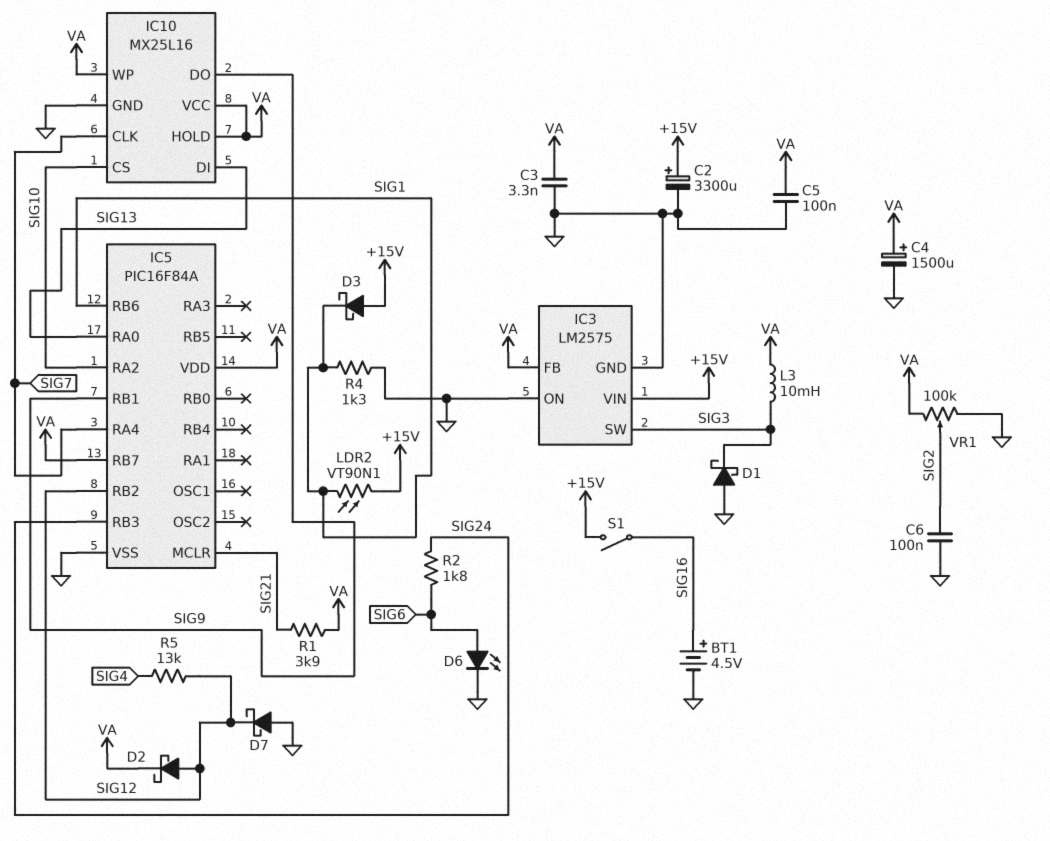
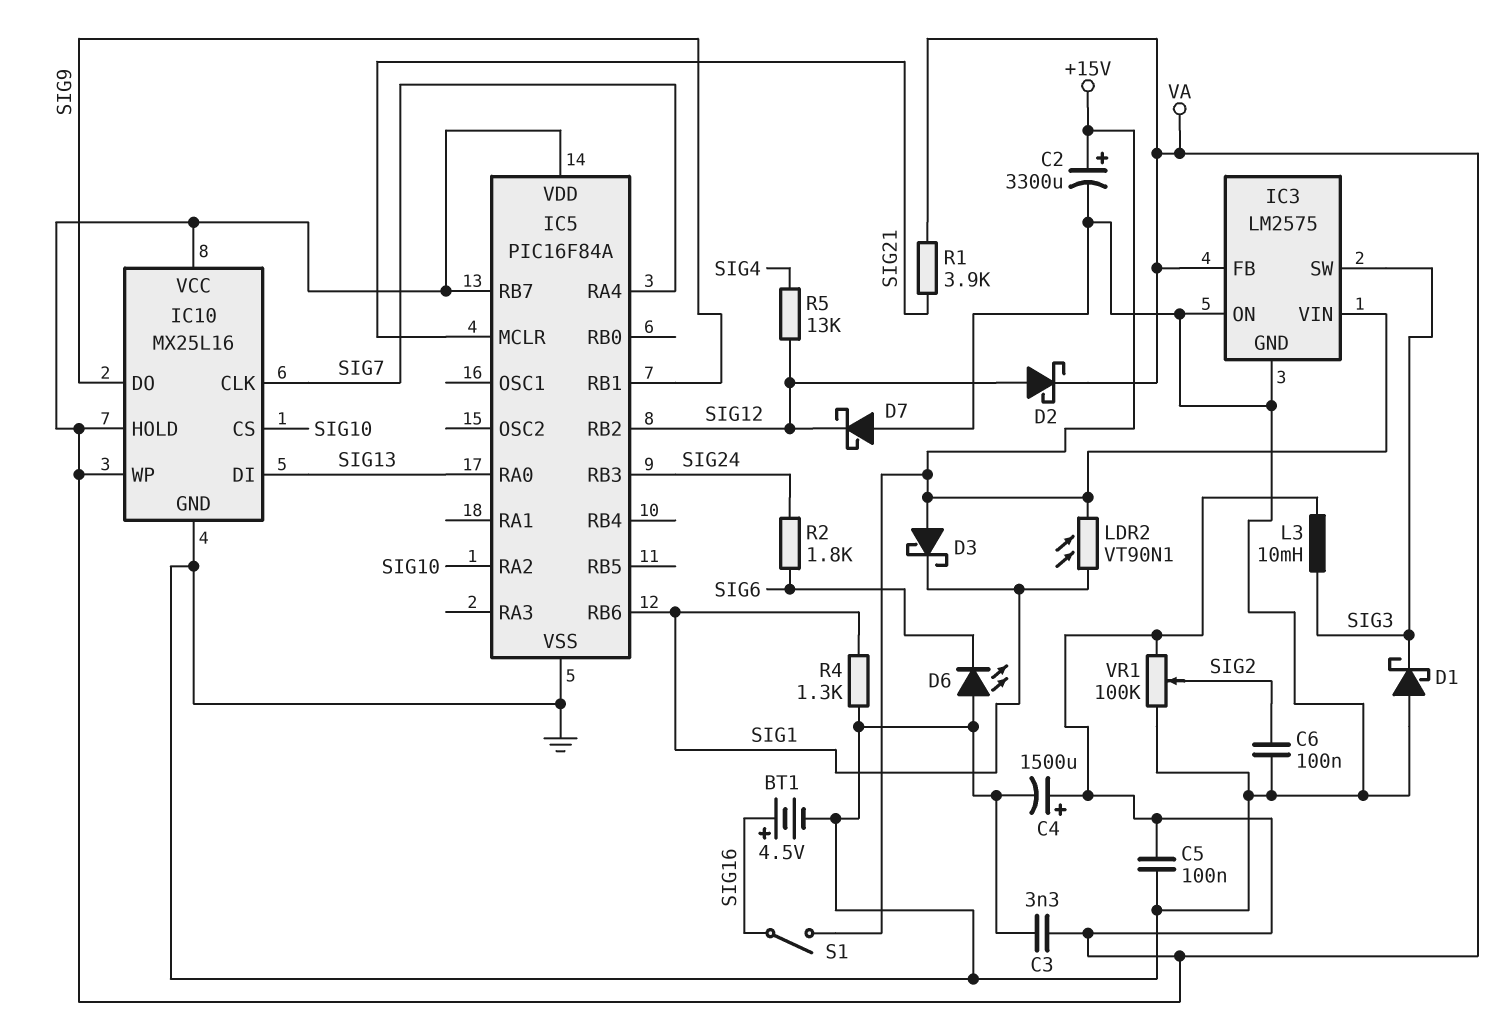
D6: LED (A SIG6, K GND) -> LED (A GND, K SIG6)

